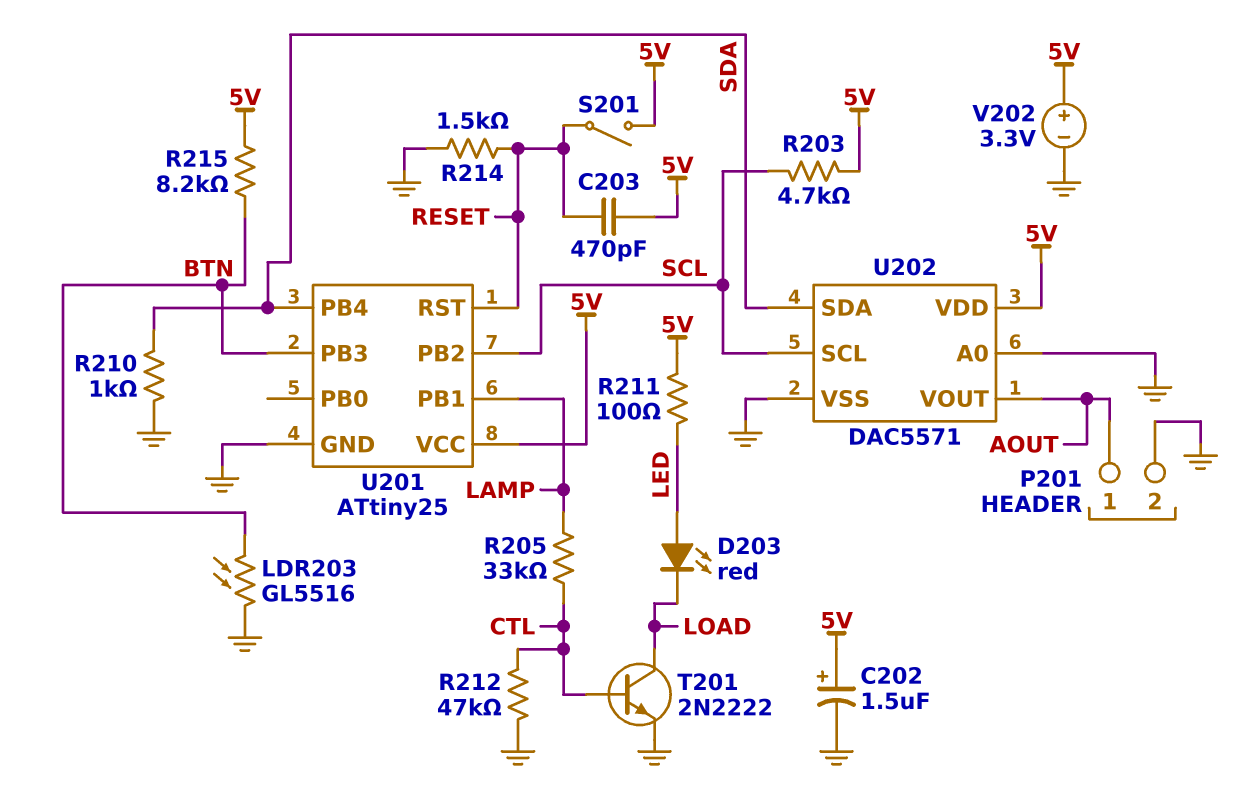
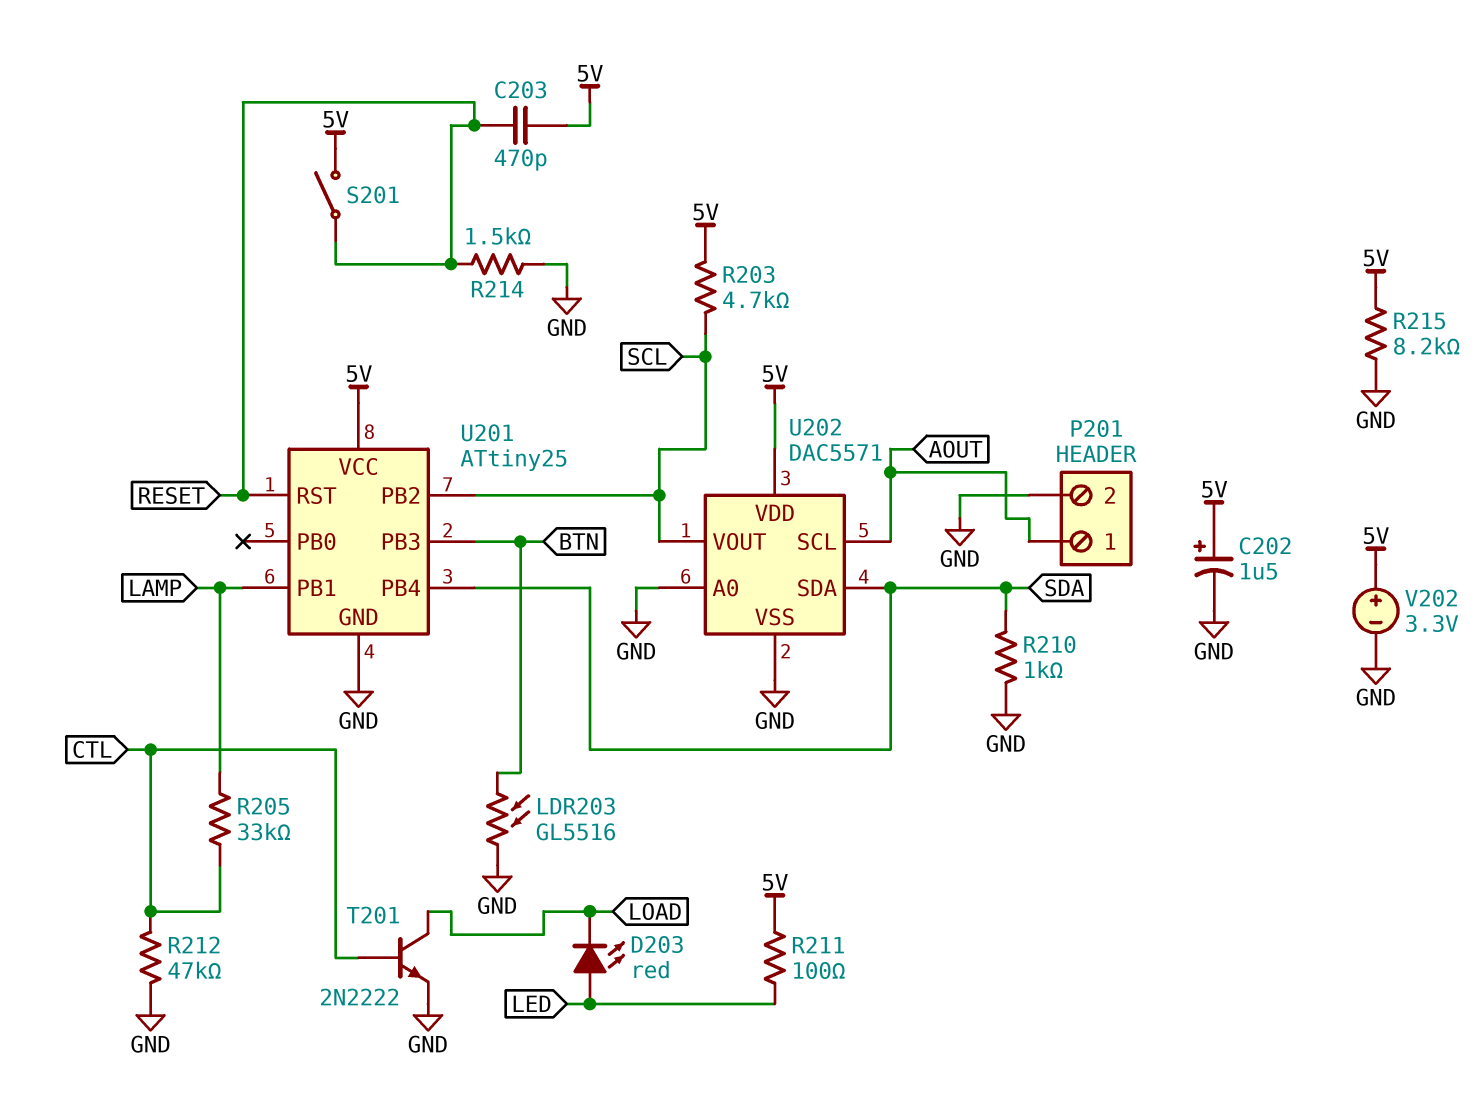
R215: 8.2k (5V, BTN) -> 8.2k (5V, GND)
U202 pin SCL: SCL -> AOUT
U202 pin VOUT: AOUT -> SCL

